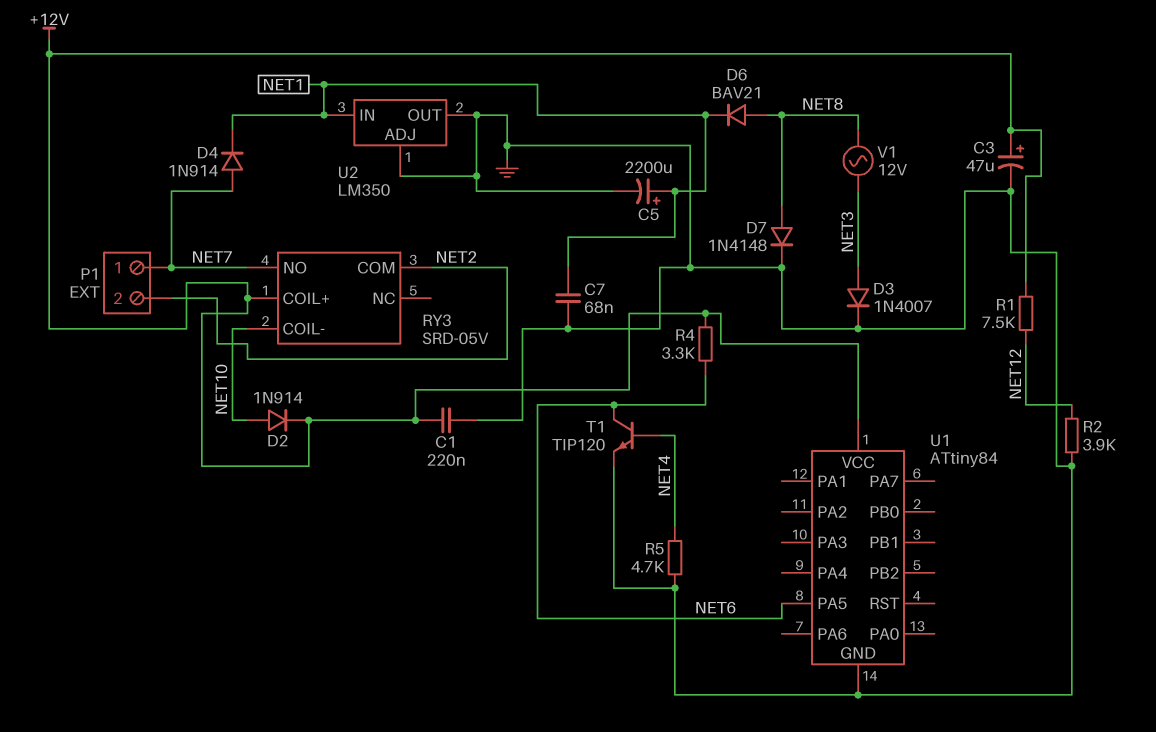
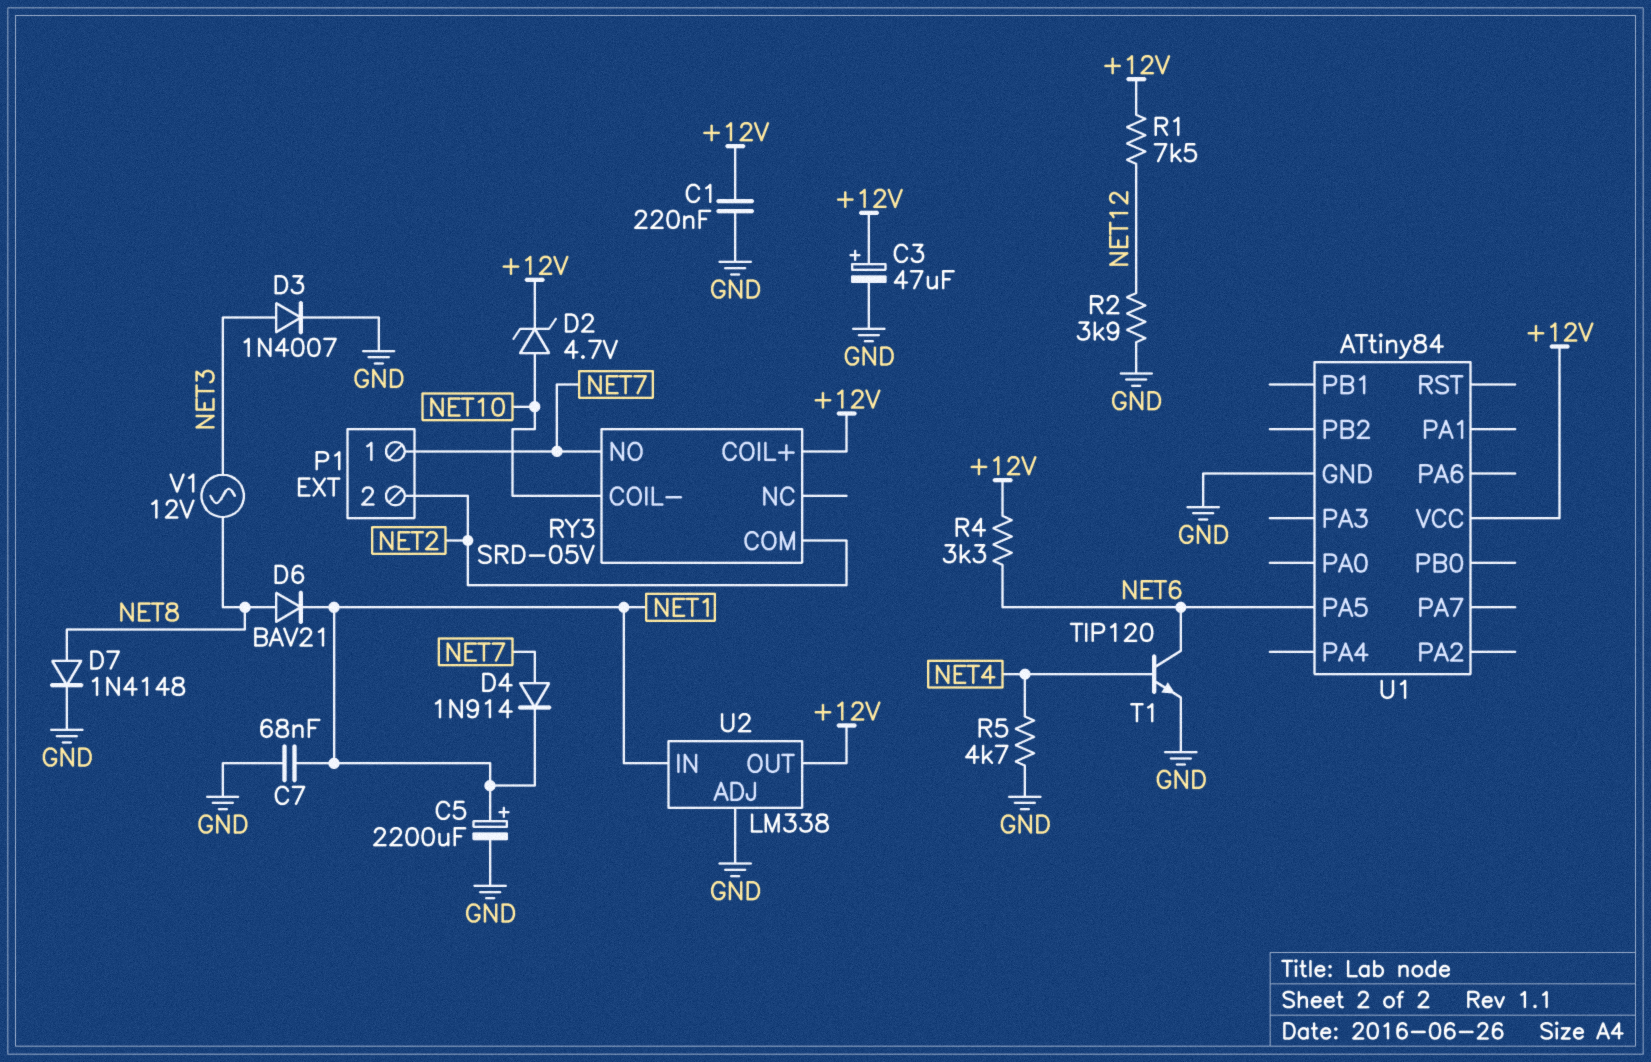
D2: diode 1N914 (A NET10, K +12V) -> zener 4.7V (A NET10, K +12V)
U2: LM350 -> LM338
U2 pin OUT: GND -> +12V

